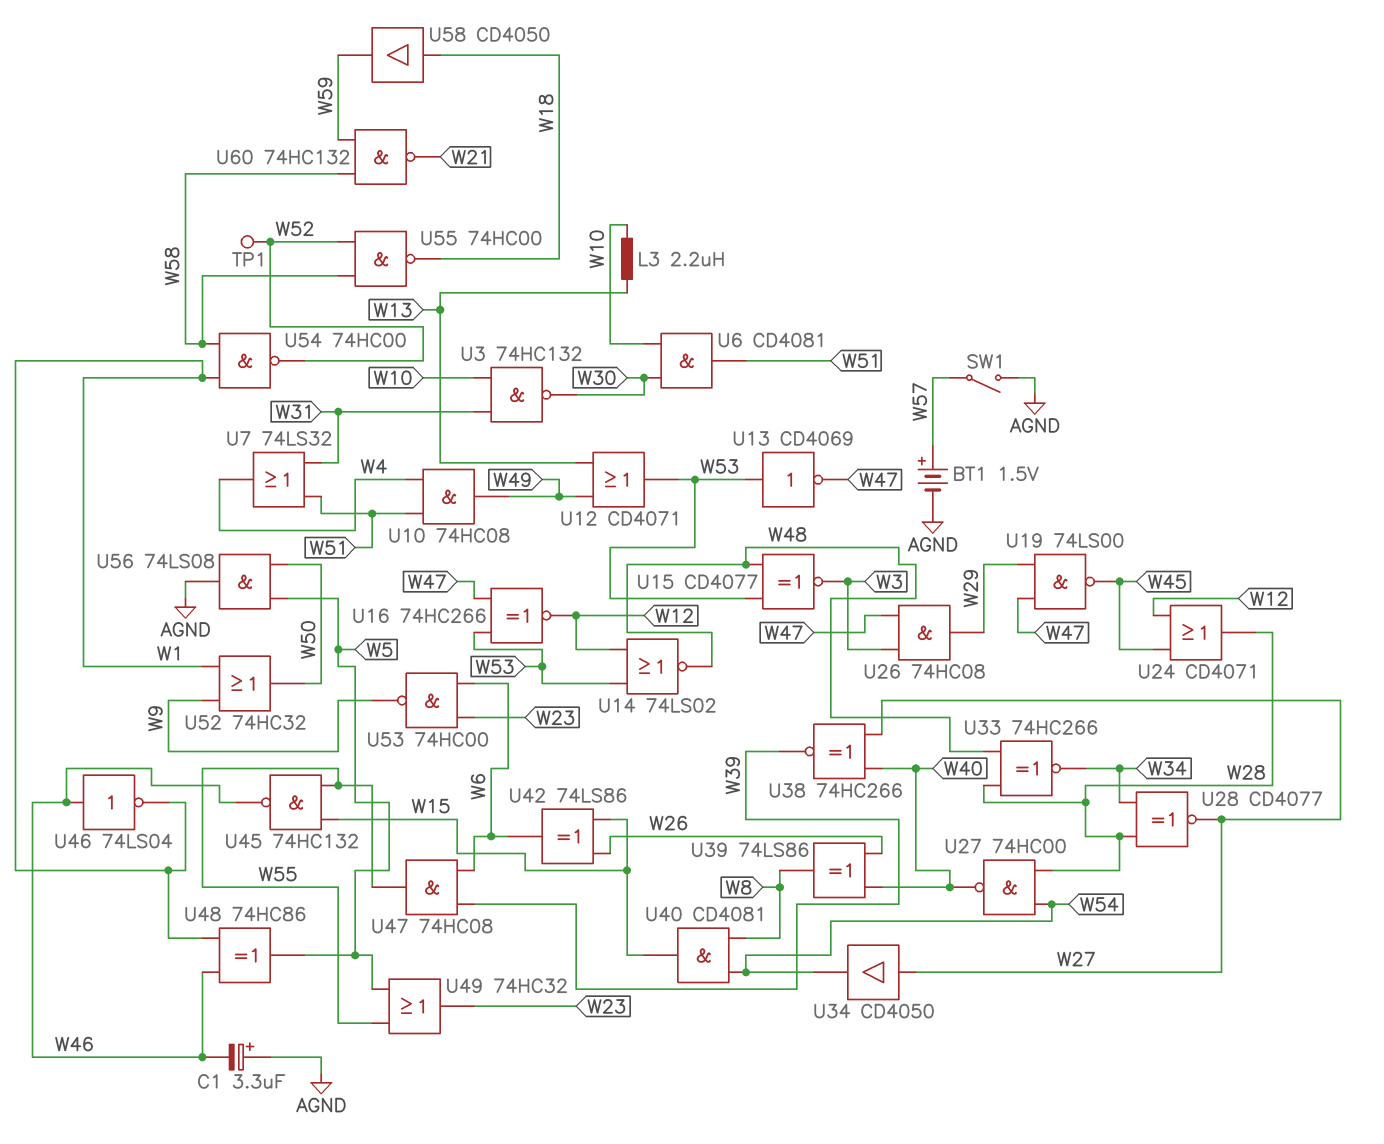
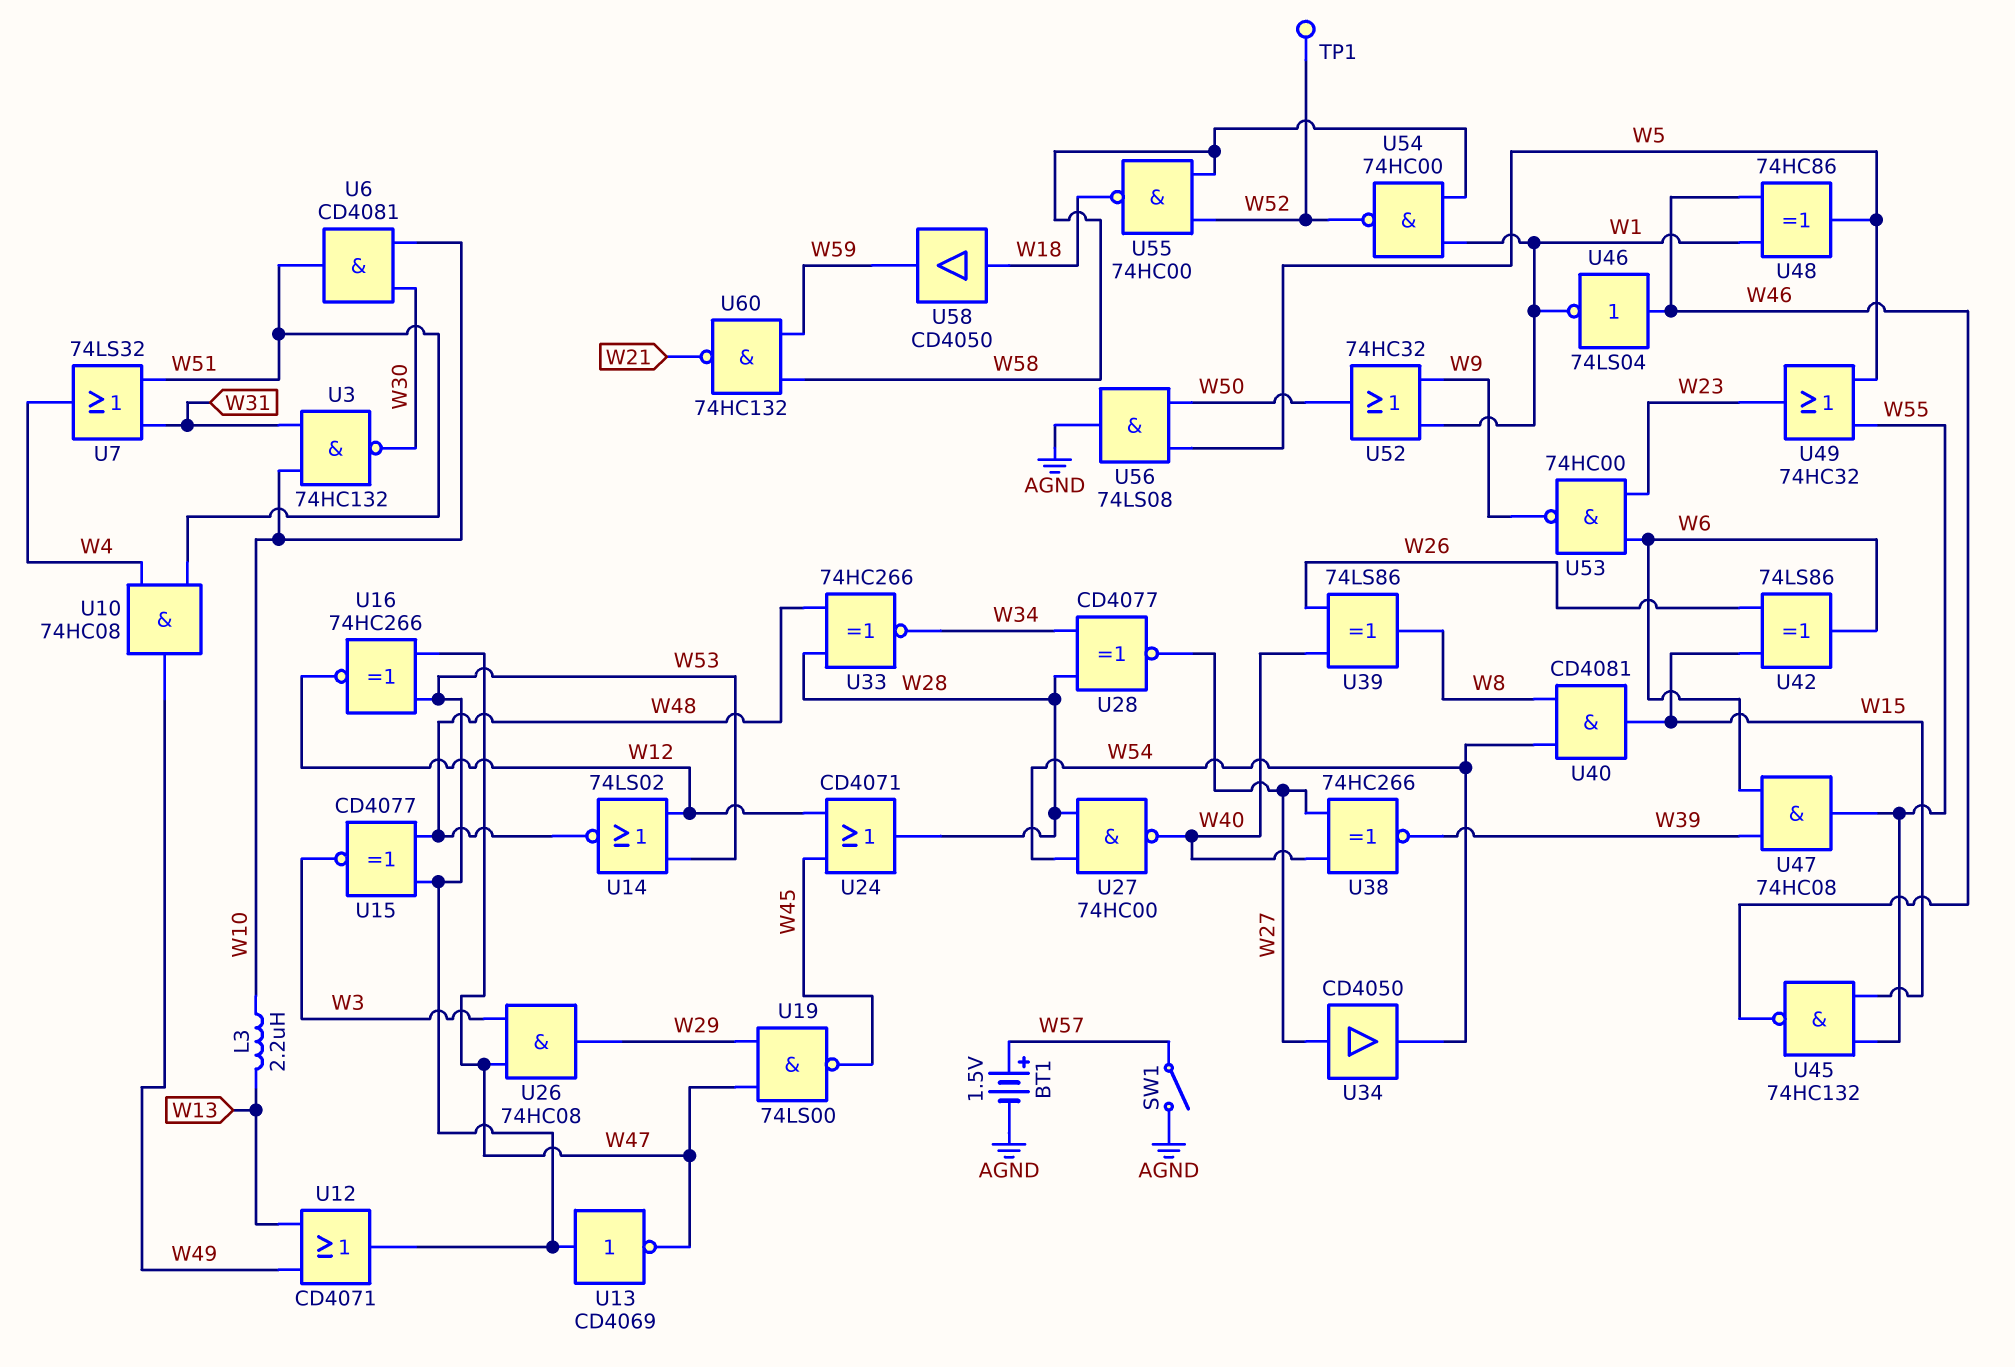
C1: 3.3uF (plus AGND, minus W46) -> none

